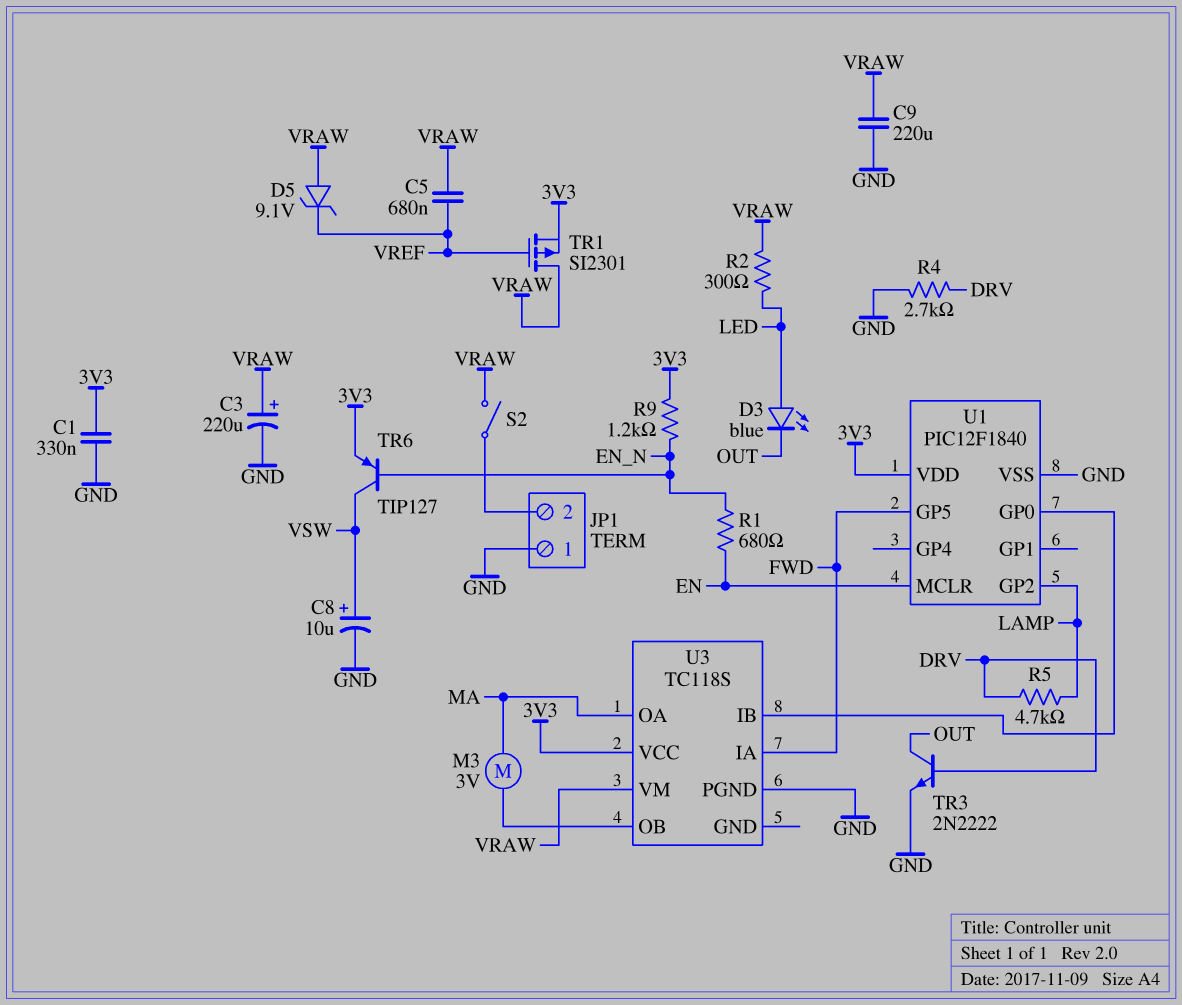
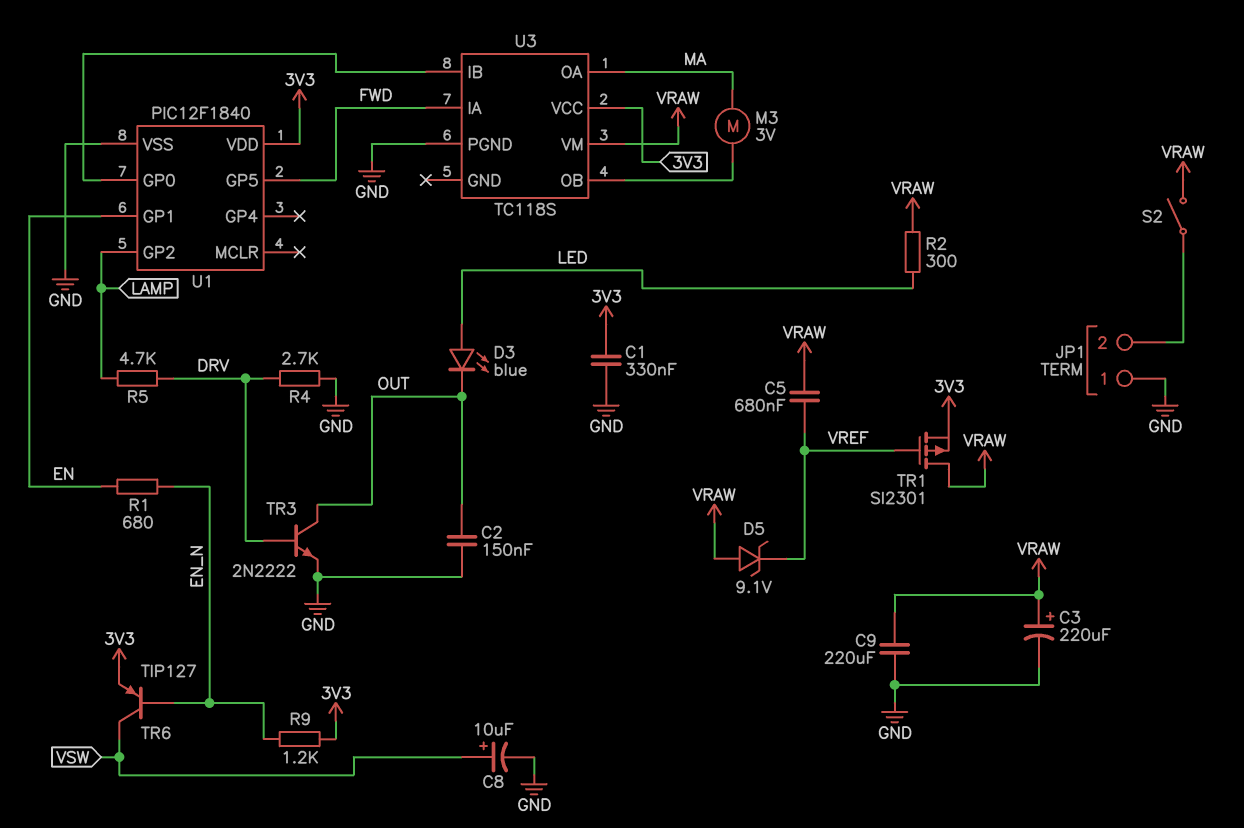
C2: none -> 150nF (GND, OUT)
U1 pin GP1: none -> EN
U1 pin MCLR: EN -> none

